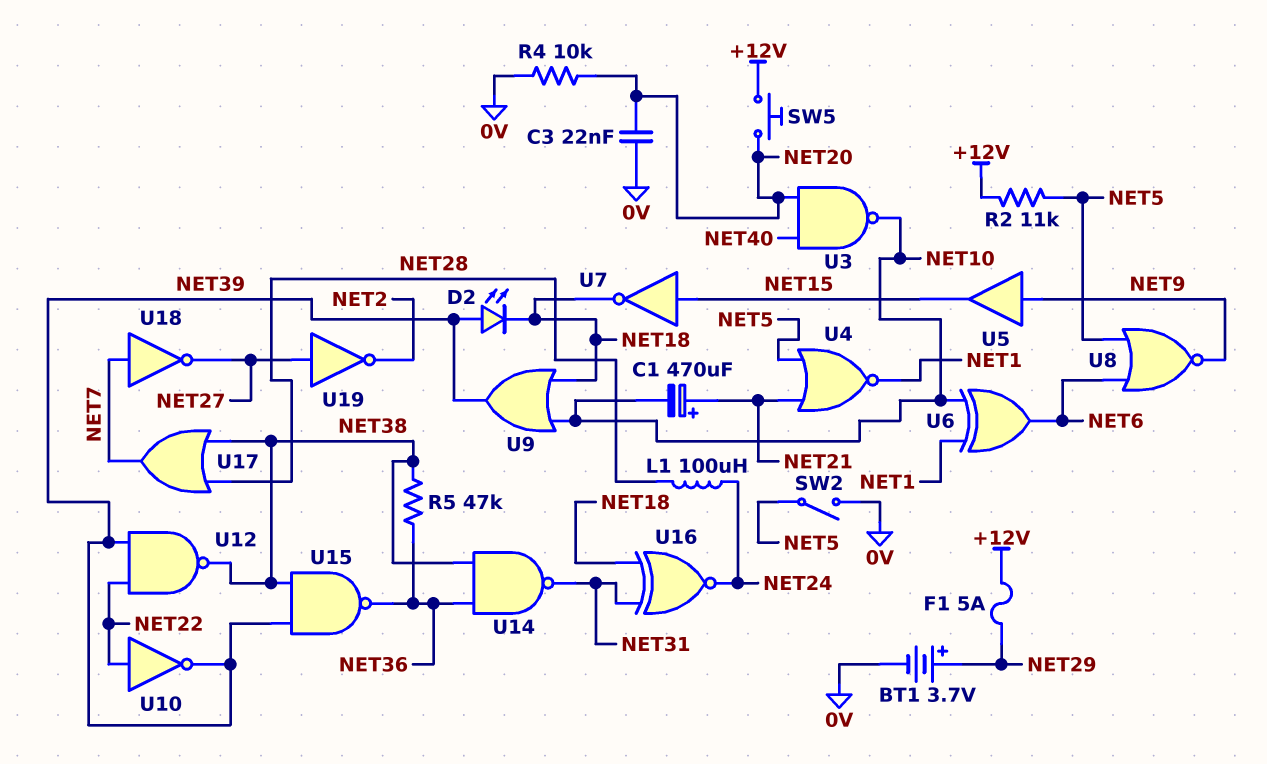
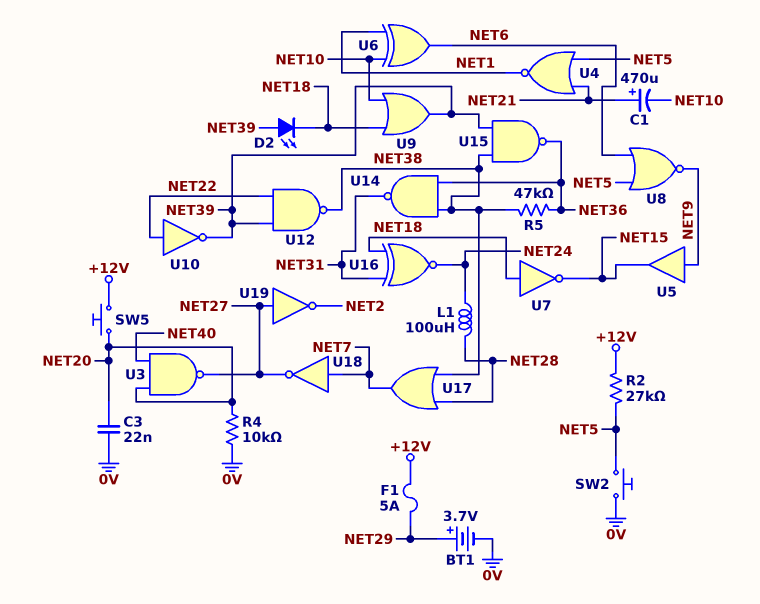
R2: 11k (+12V, NET5) -> 27k (+12V, NET5)
SW2: switch (0V, NET5) -> button (0V, NET5)
U3: NAND (in NET20, in NET40, out NET10) -> NAND (in NET20, in NET40, out NET27)
U7: NOT (in NET15, out NET18) -> NOT (in NET18, out NET15)

